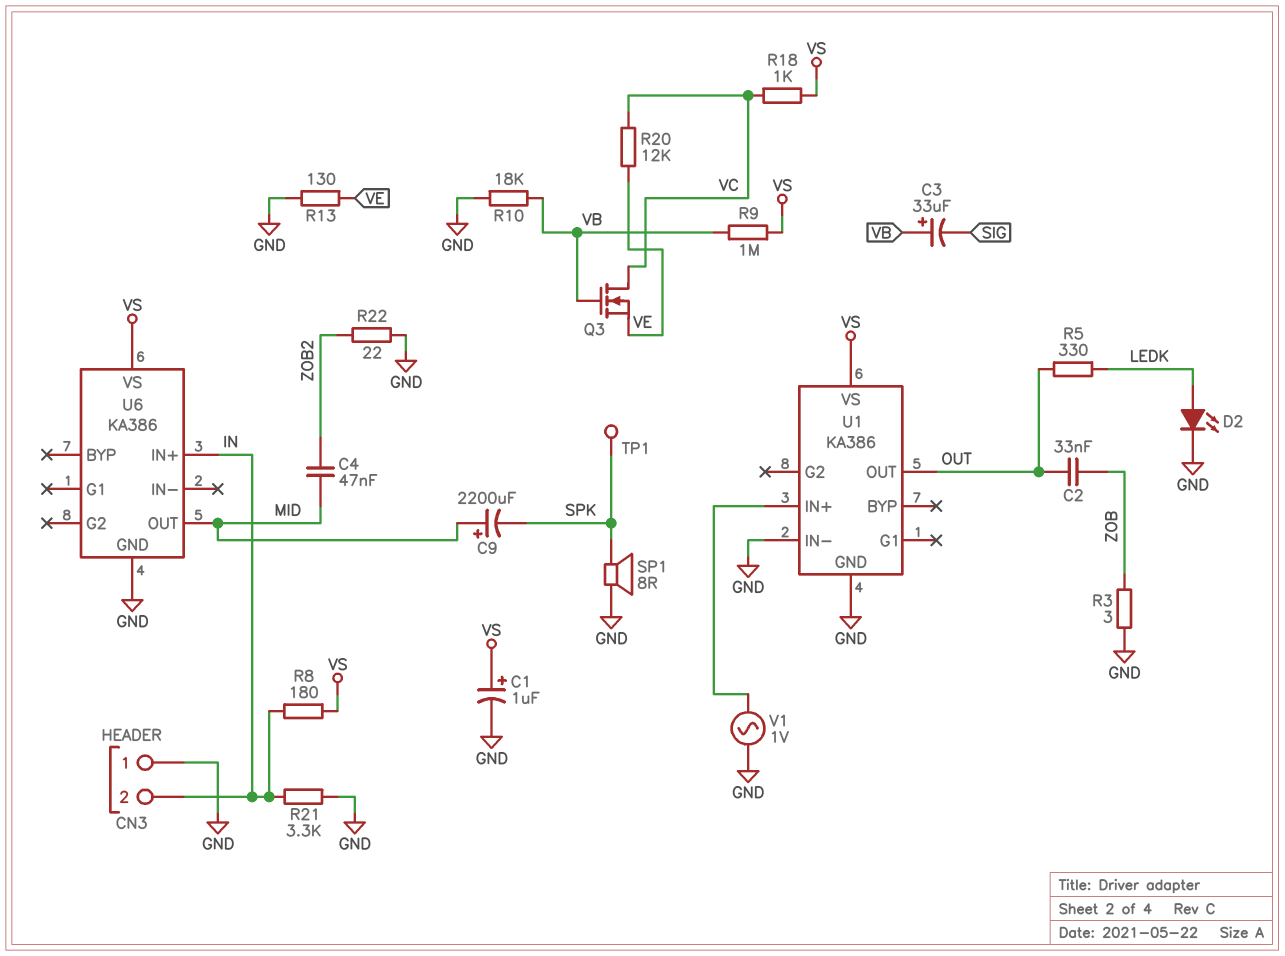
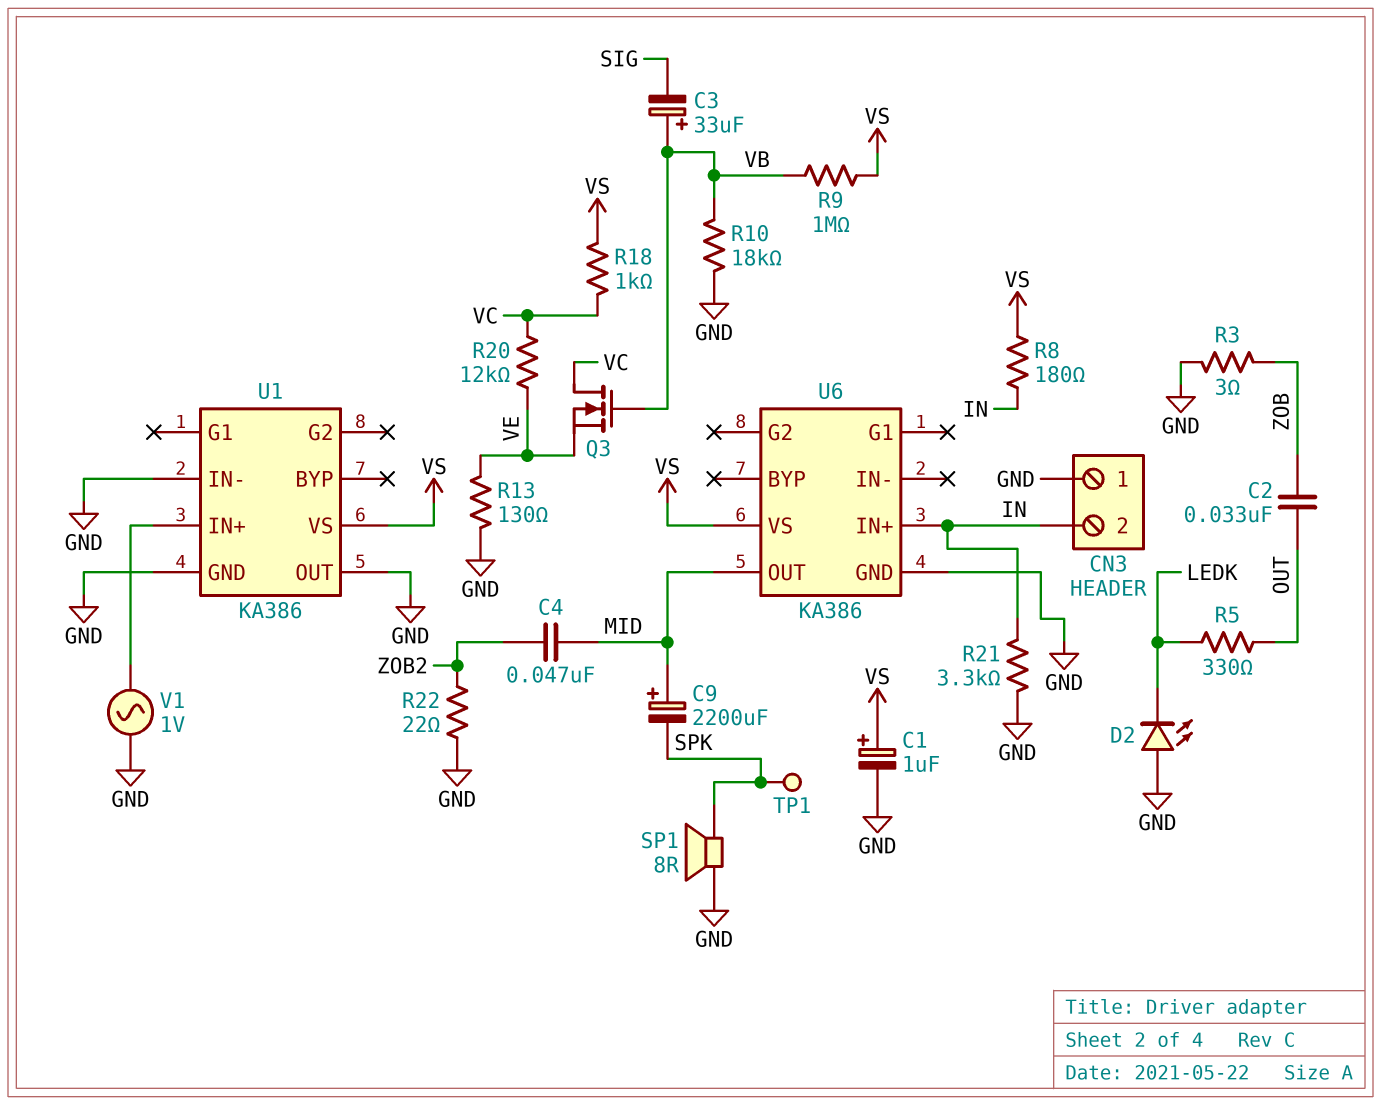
D2: LED (A LEDK, K GND) -> LED (A GND, K LEDK)
U1 pin OUT: OUT -> GND

